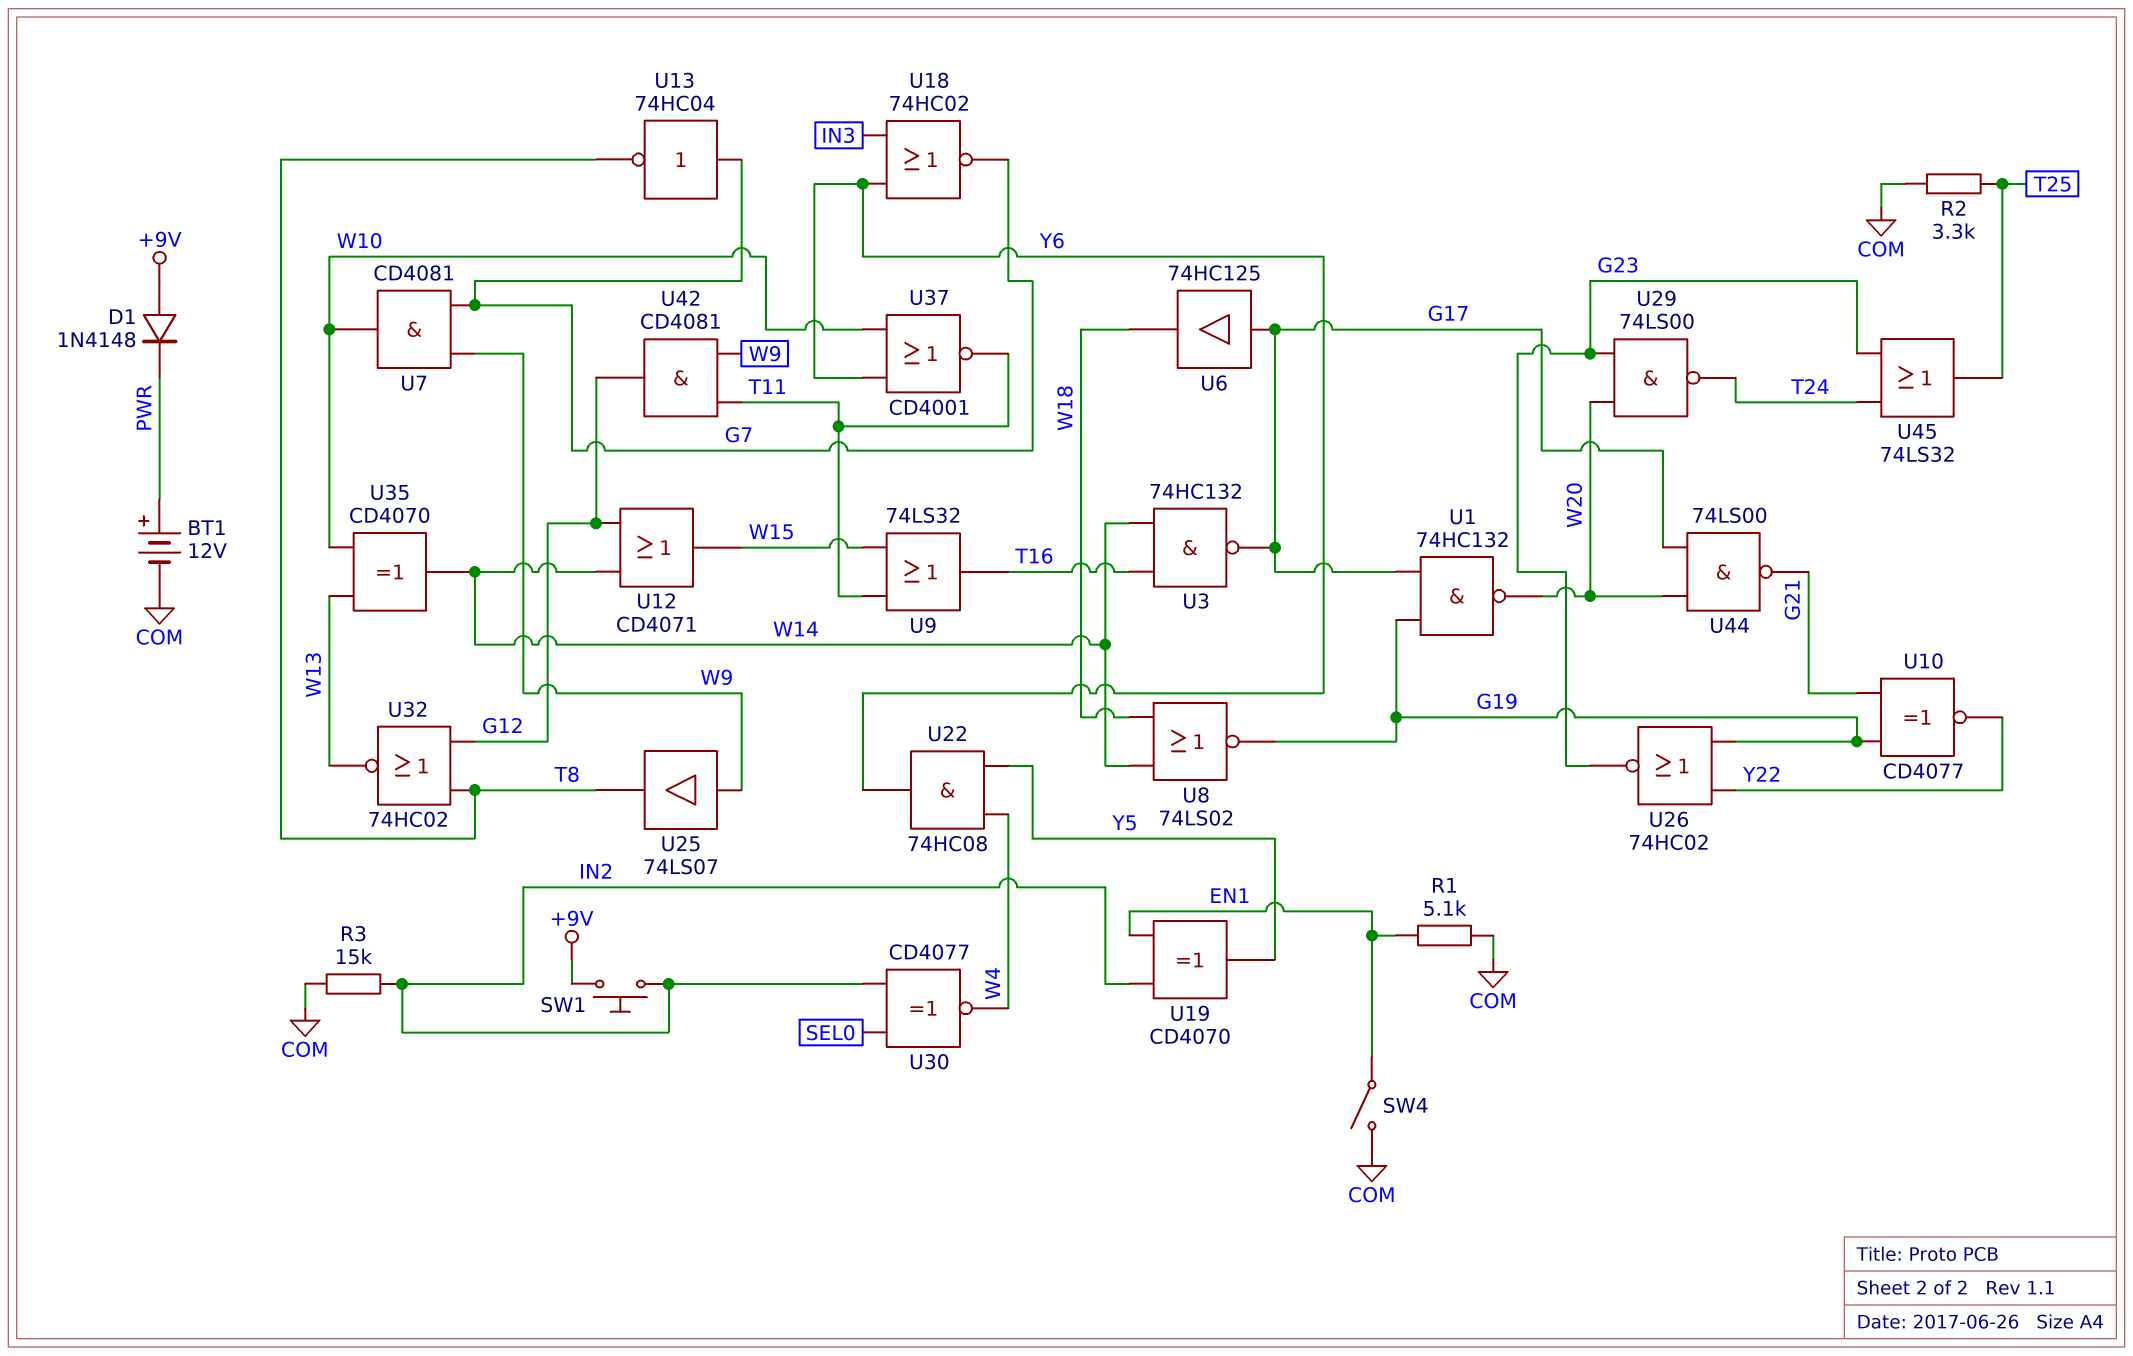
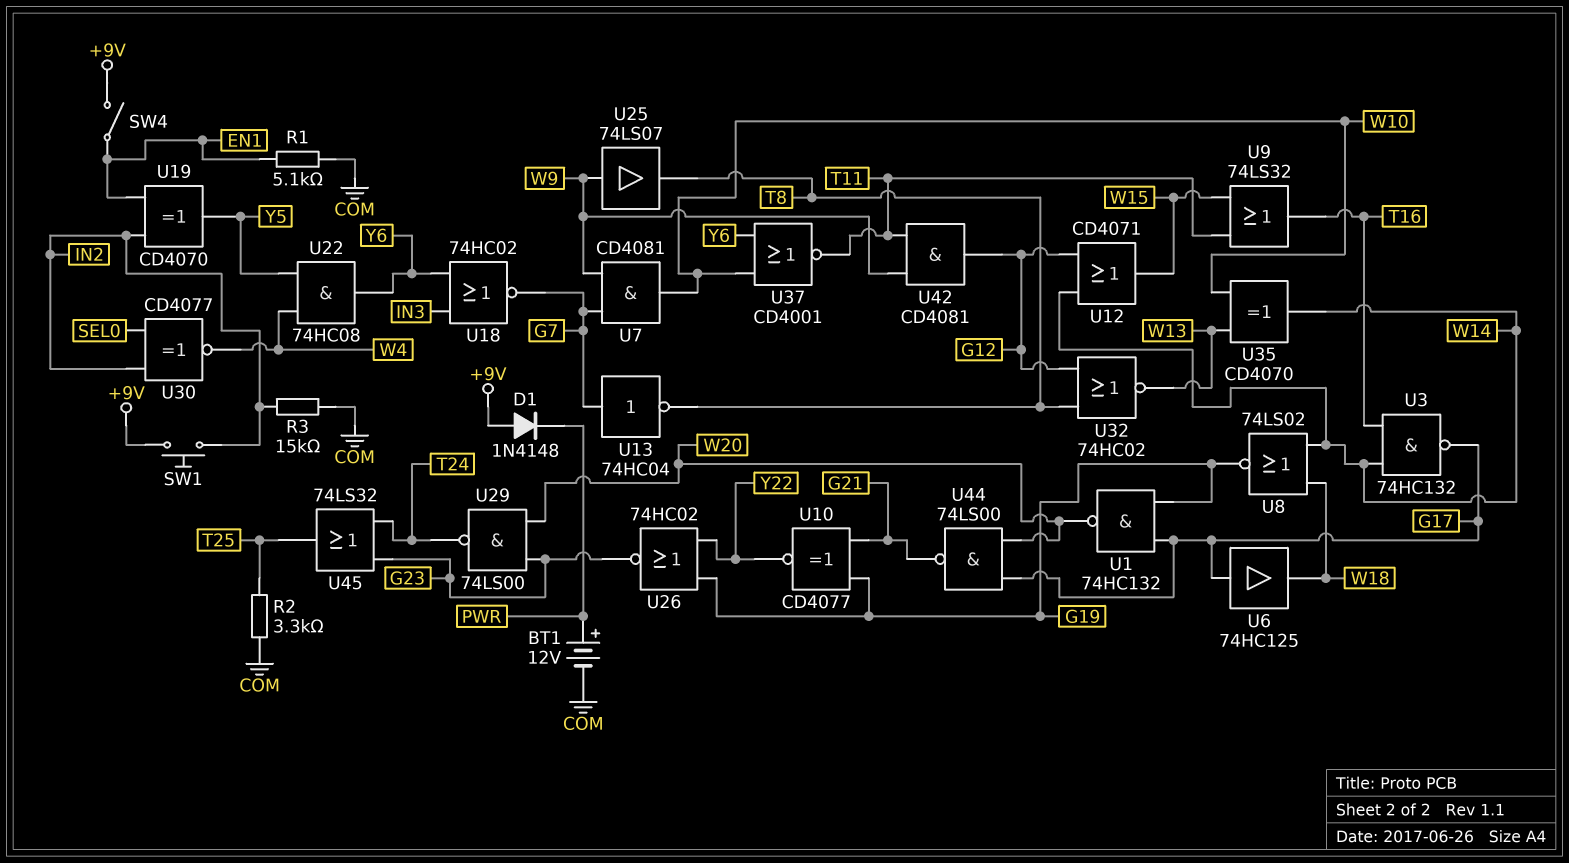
SW4: switch (COM, EN1) -> switch (+9V, EN1)

